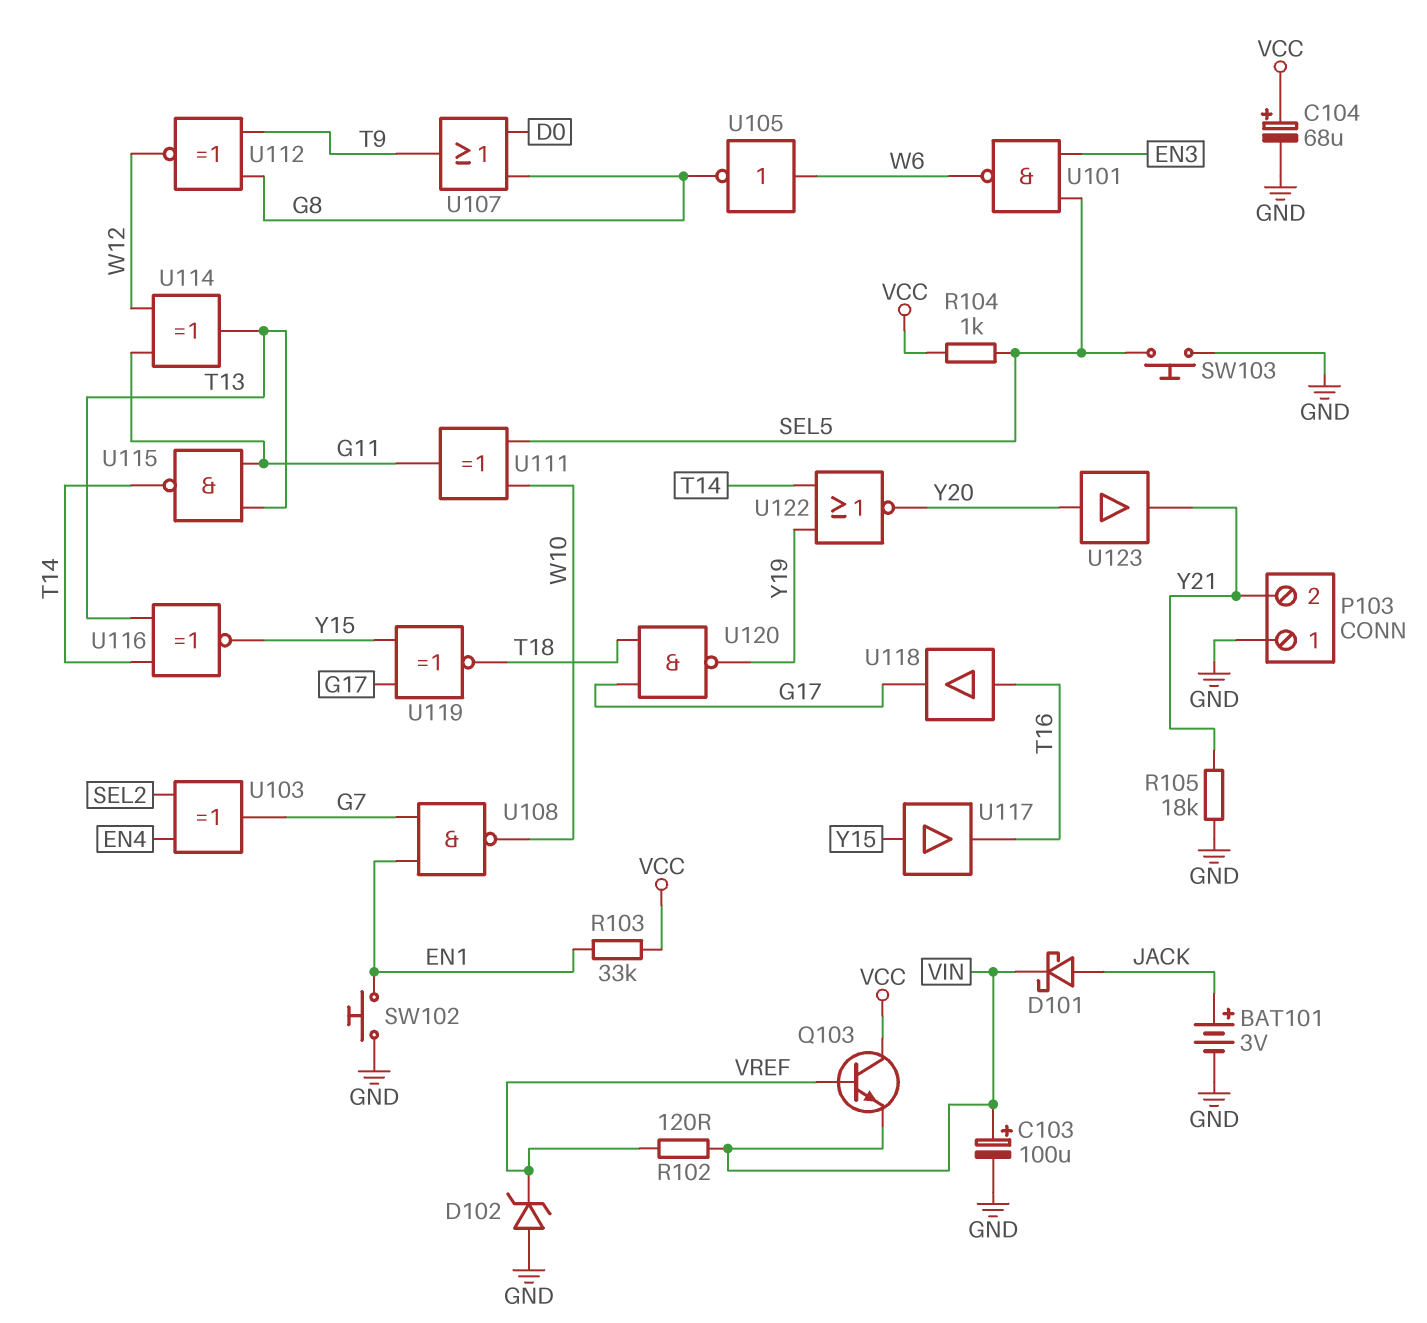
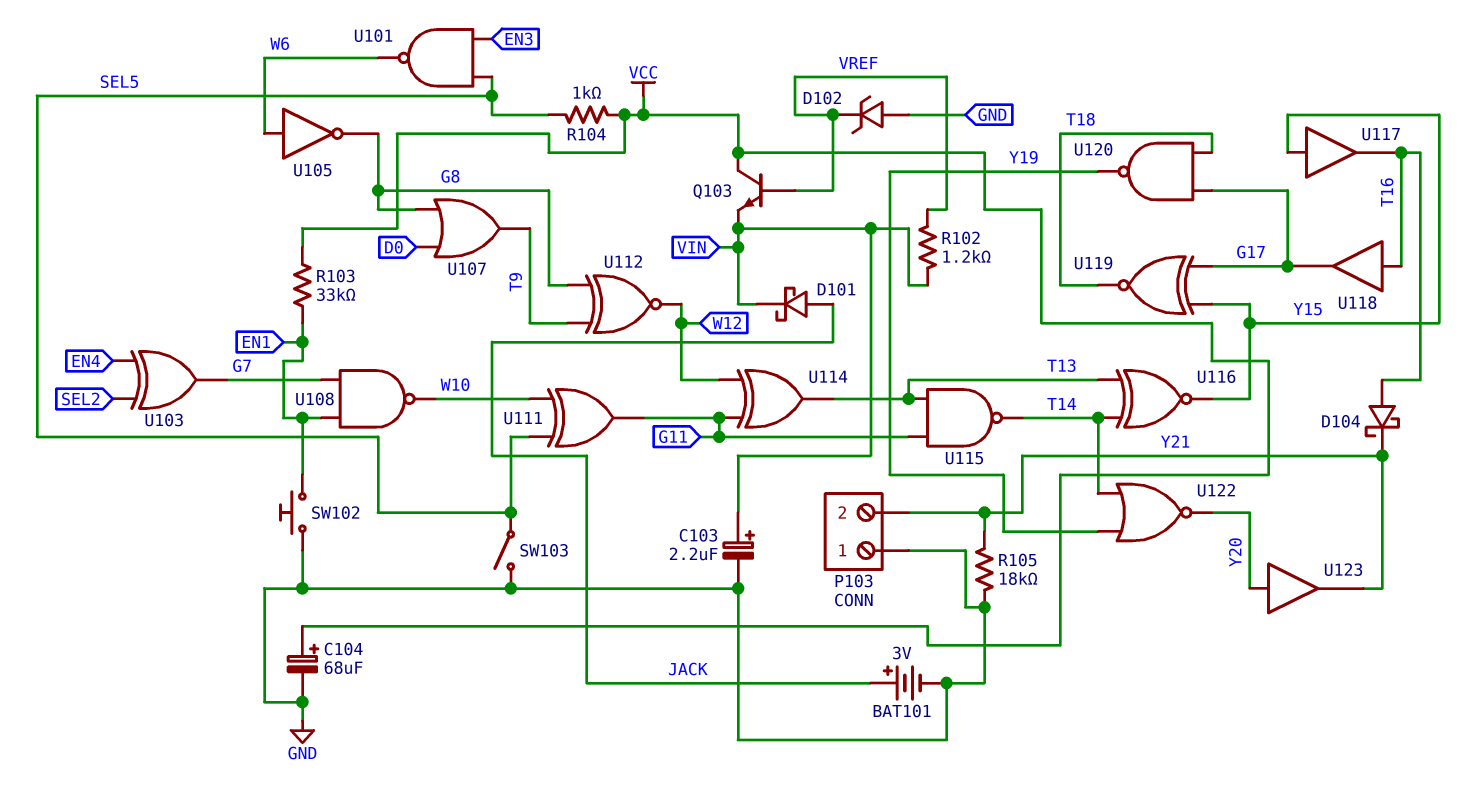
C103: 100uF (plus VIN, minus GND) -> 2.2uF (plus VIN, minus GND)
D104: none -> schottky (A T16, K Y21)
R102: 120 (VIN, VREF) -> 1.2k (VIN, VREF)
SW103: button (GND, SEL5) -> switch (GND, SEL5)

